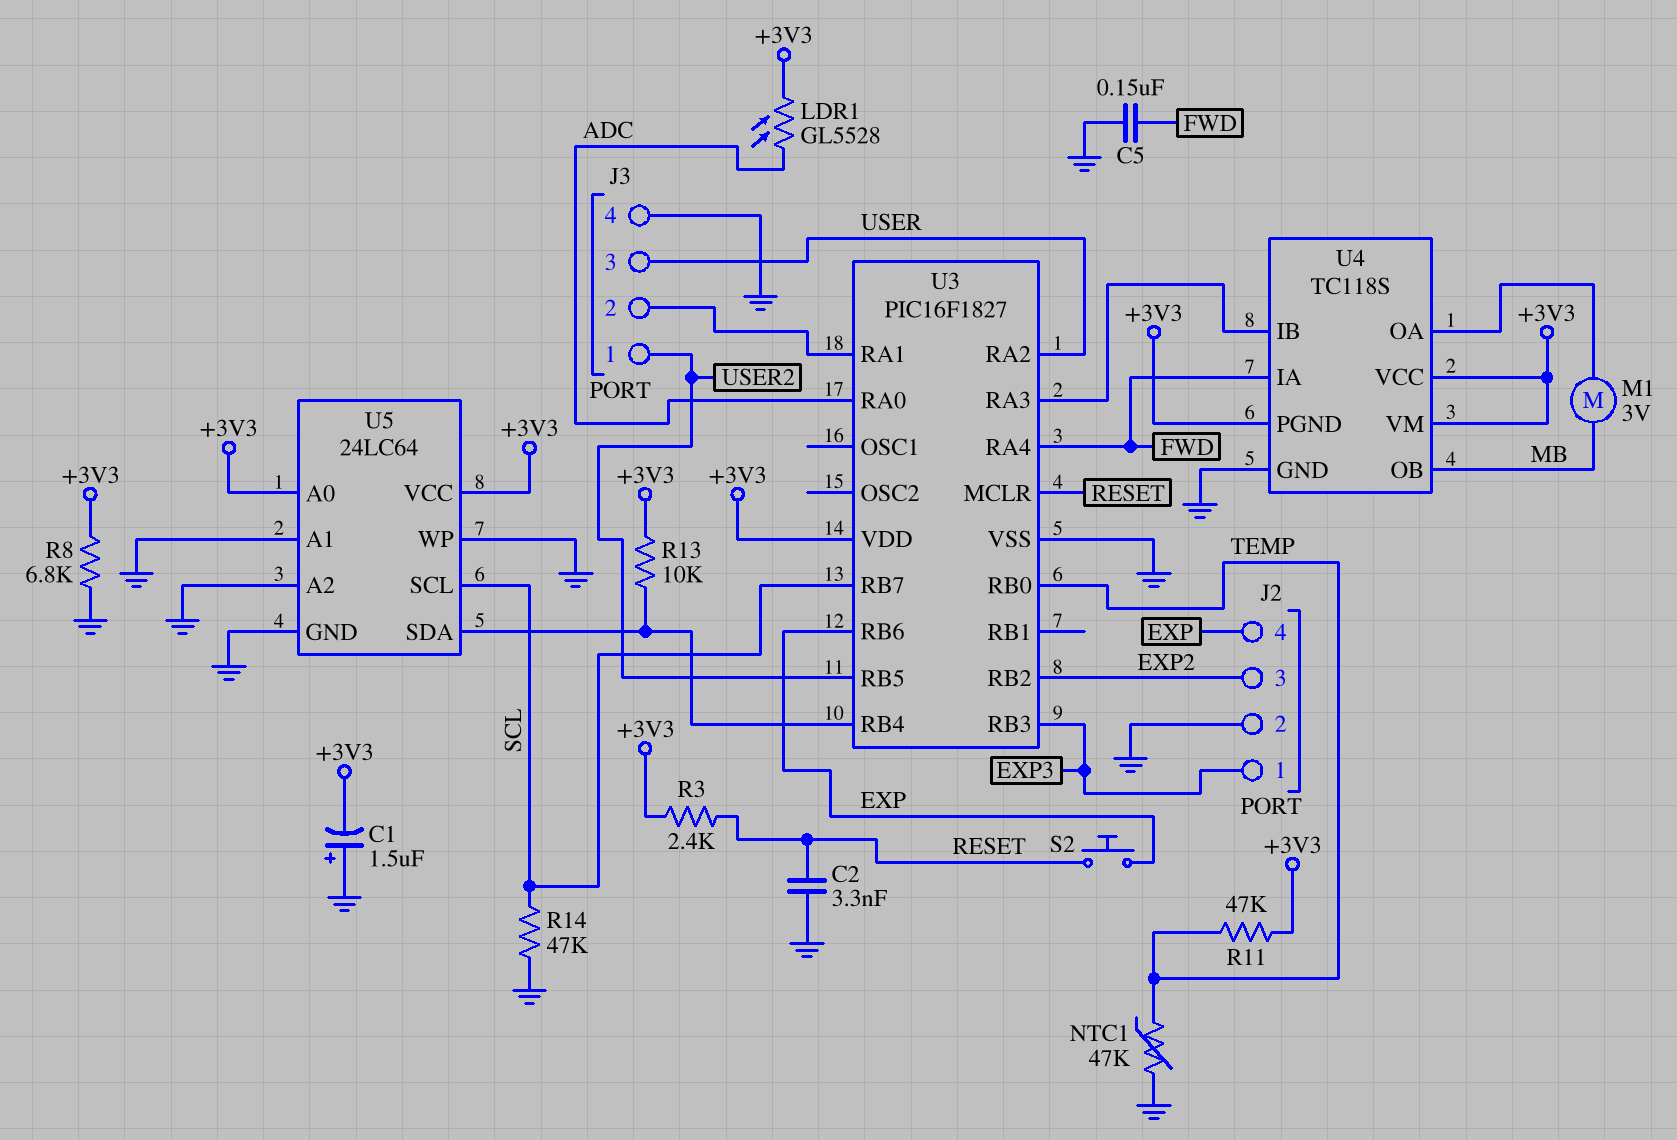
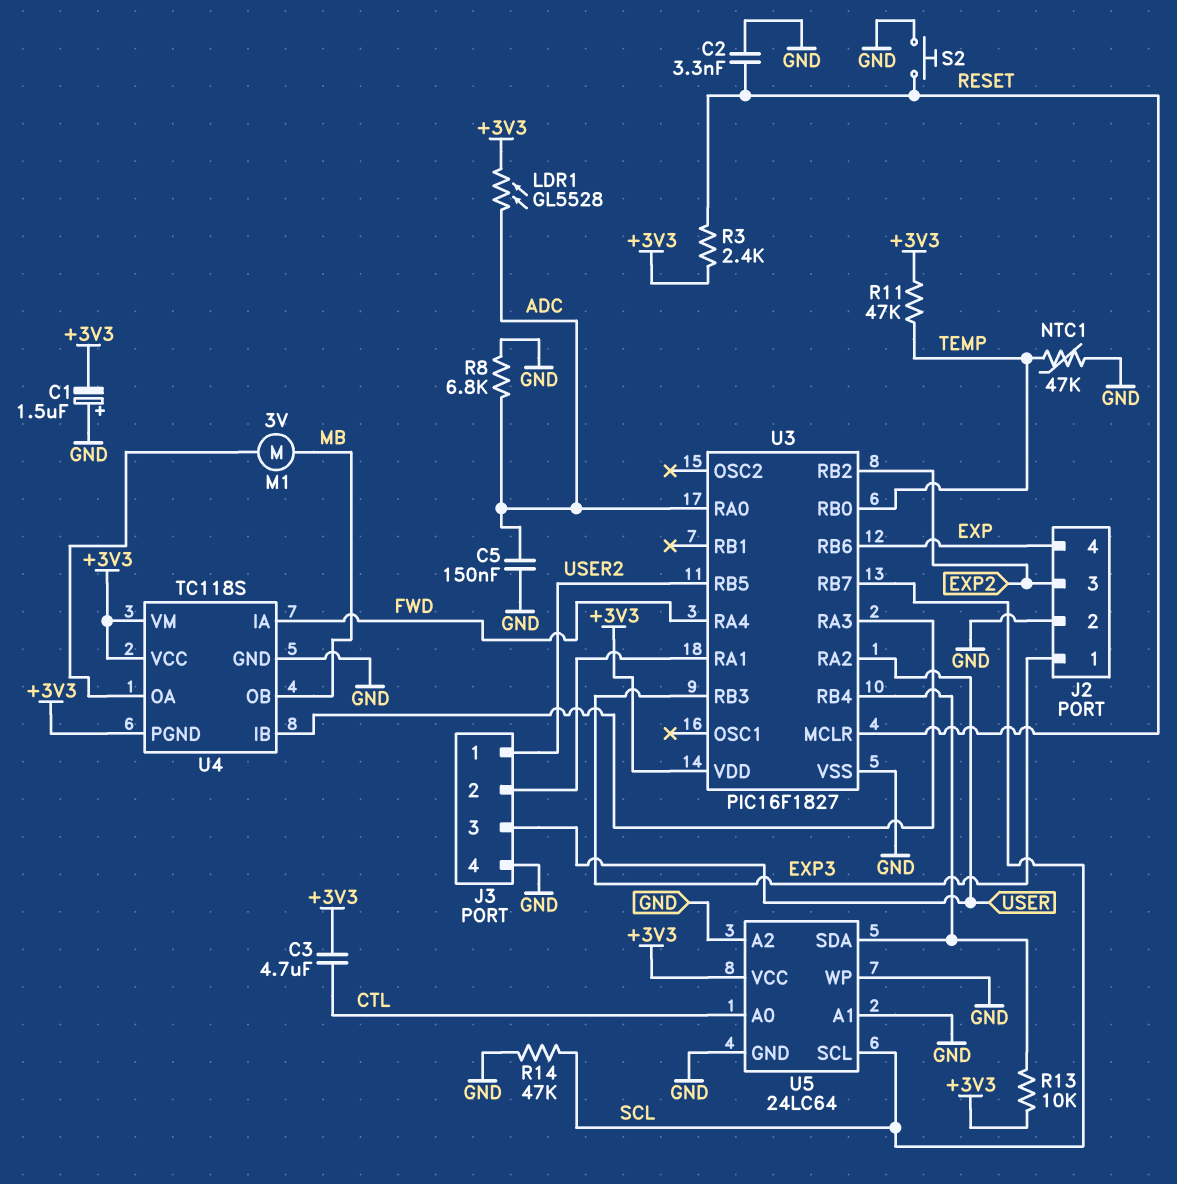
C3: none -> 4.7uF (+3V3, CTL)
C5: 150nF (FWD, GND) -> 150nF (ADC, GND)
R8: 6.8k (+3V3, GND) -> 6.8k (ADC, GND)
S2: button (EXP, RESET) -> button (GND, RESET)
U5 pin A0: +3V3 -> CTL

